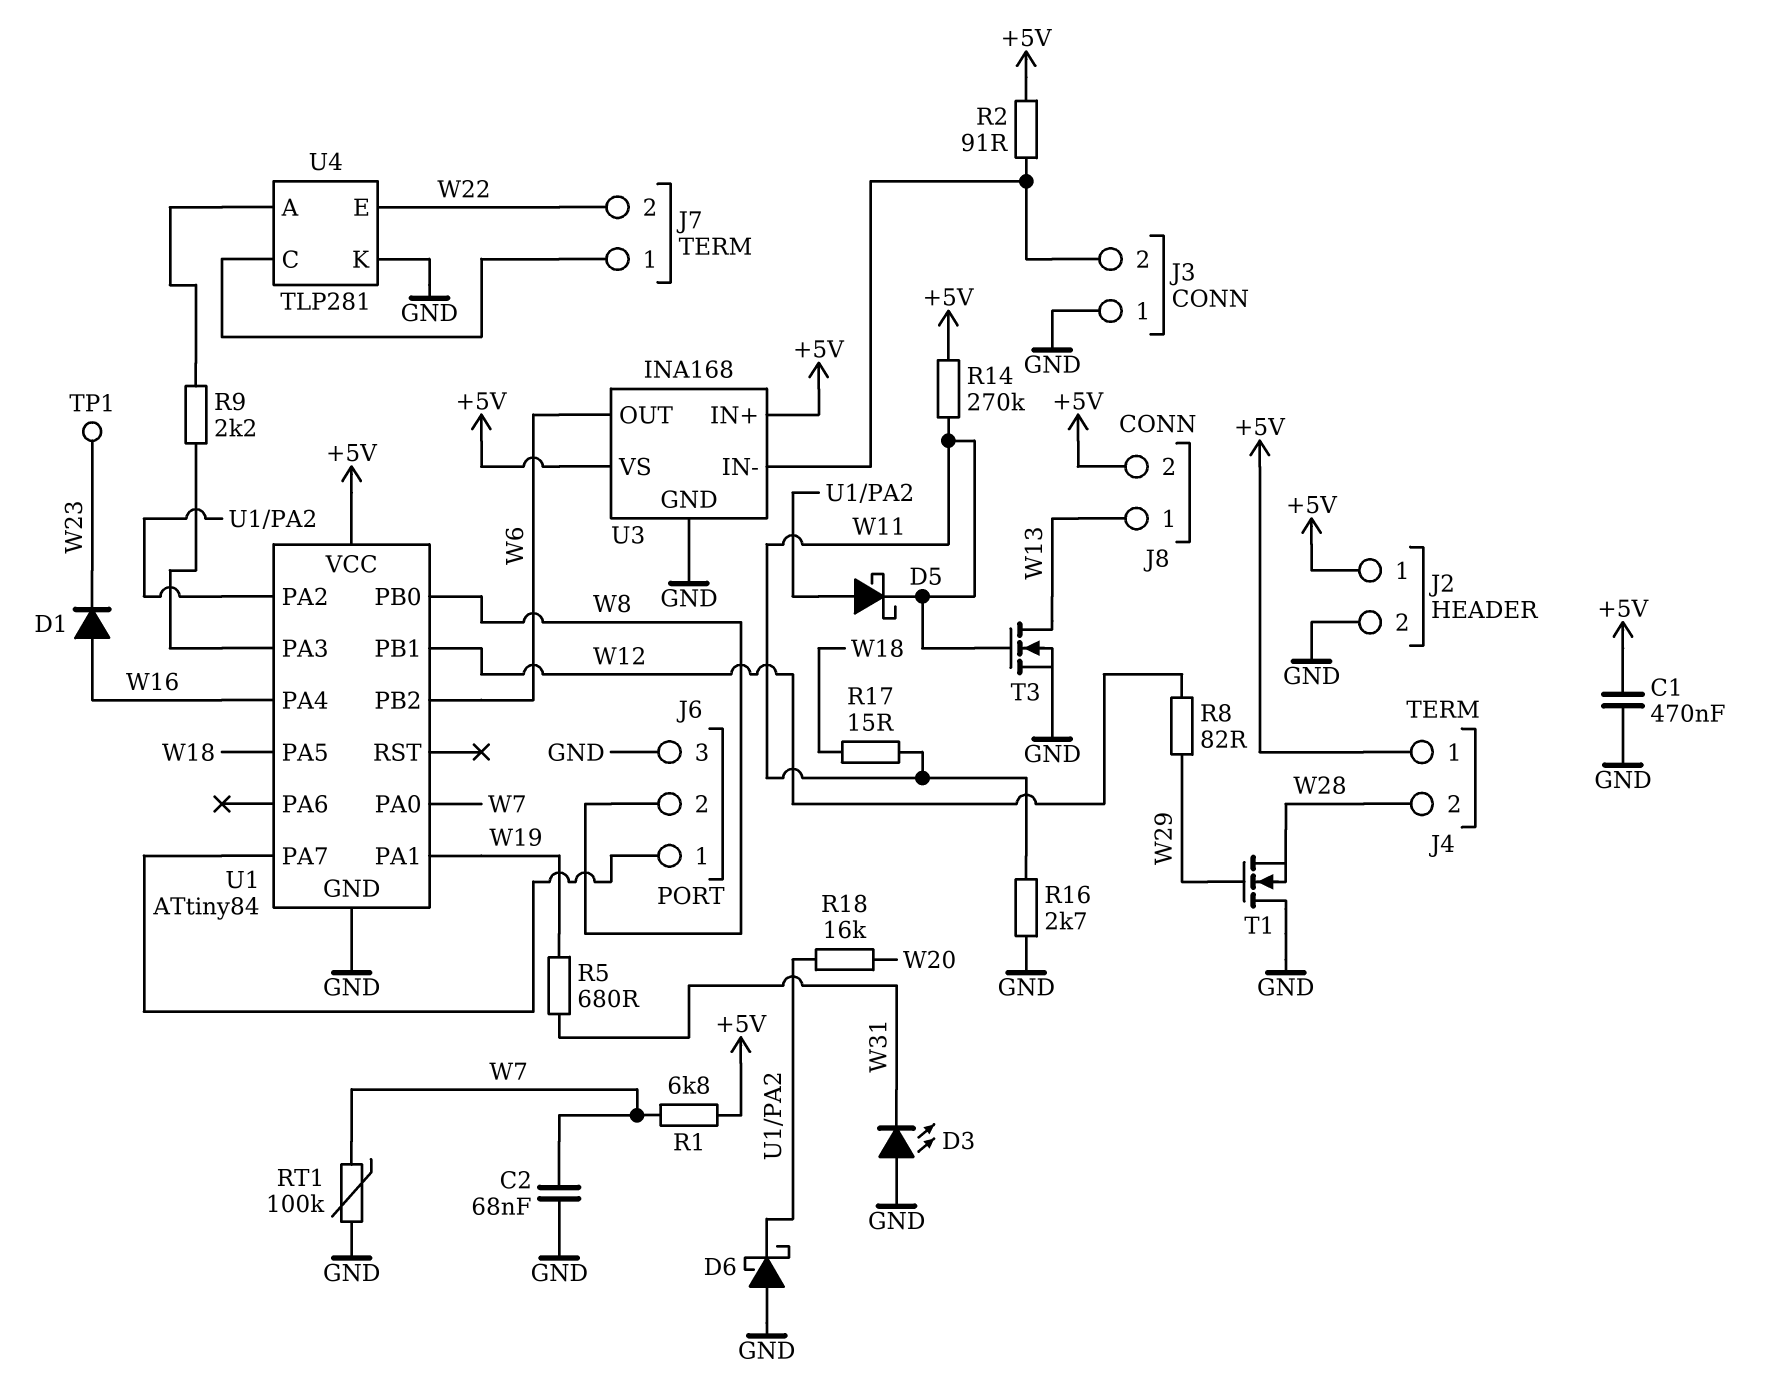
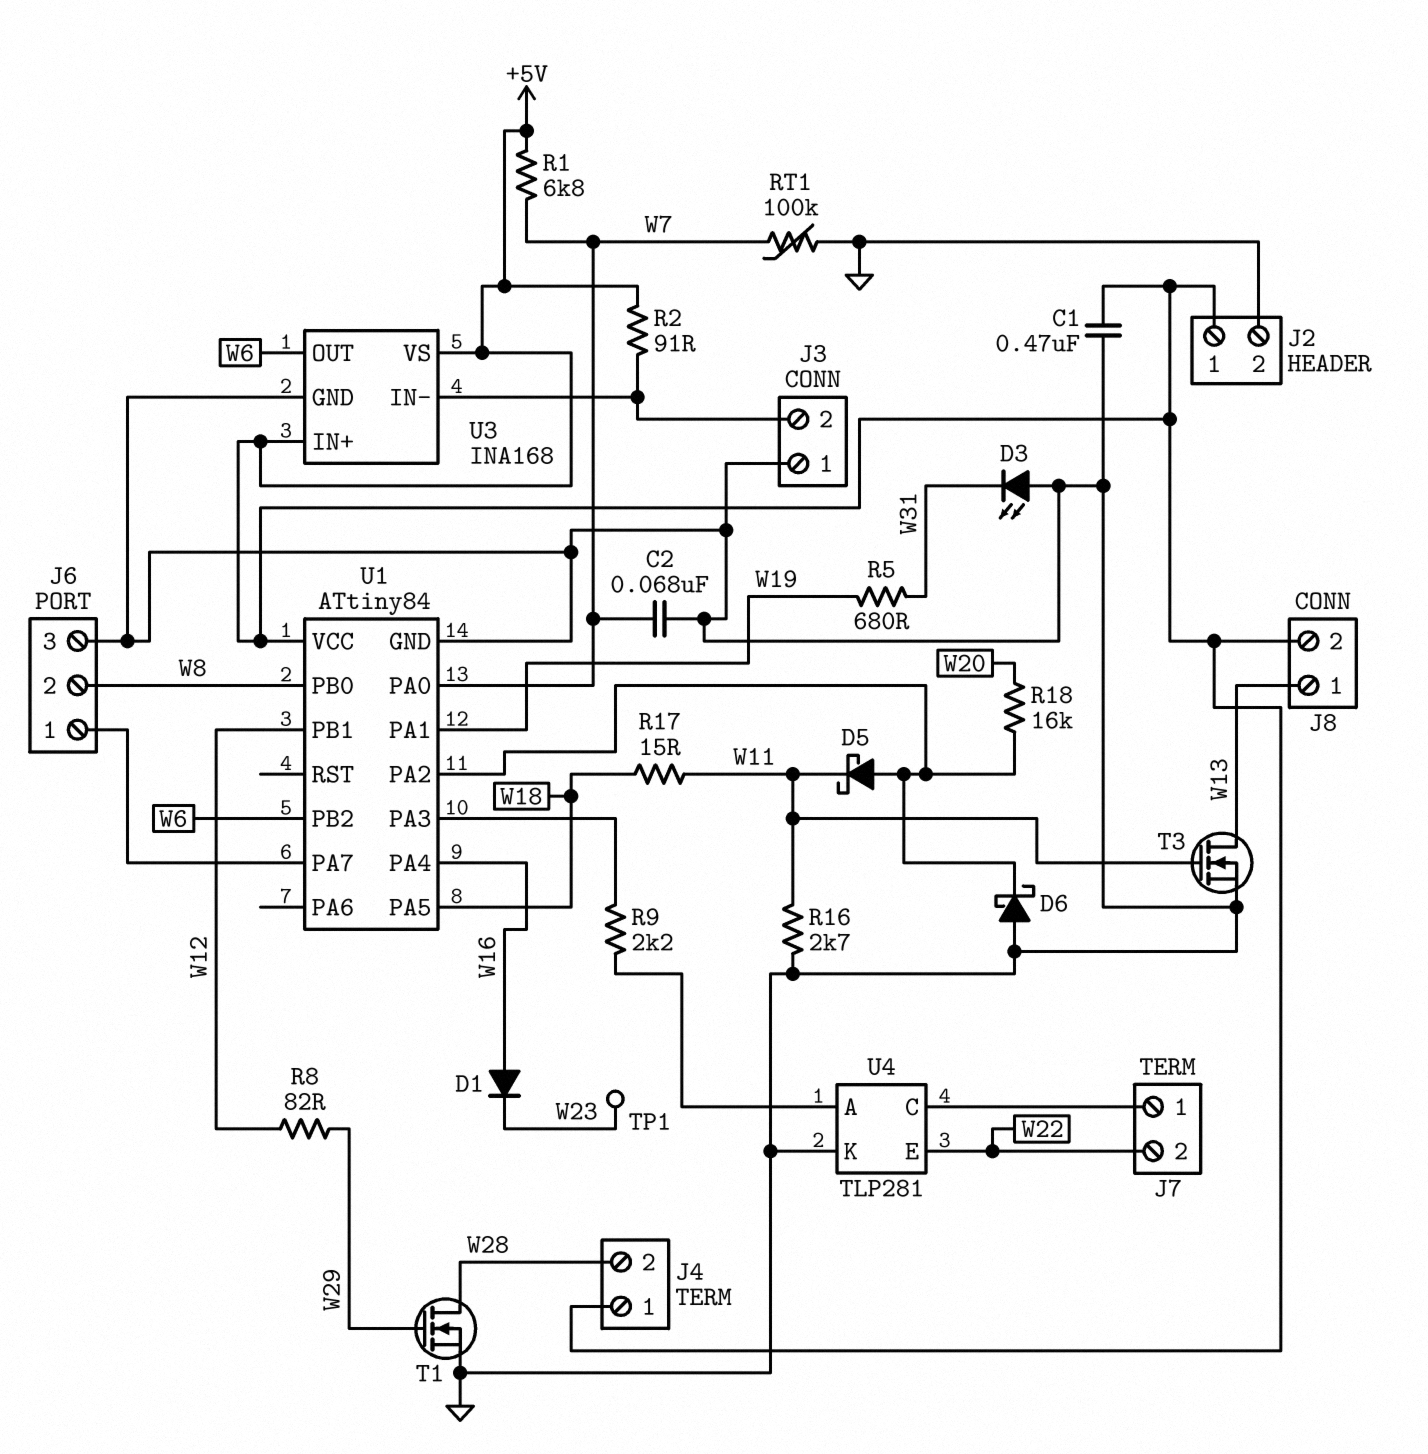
R14: 270k (+5V, W11) -> none
T1: NMOS (G W29, D GND, S W28) -> NMOS (G W29, D W28, S GND)

